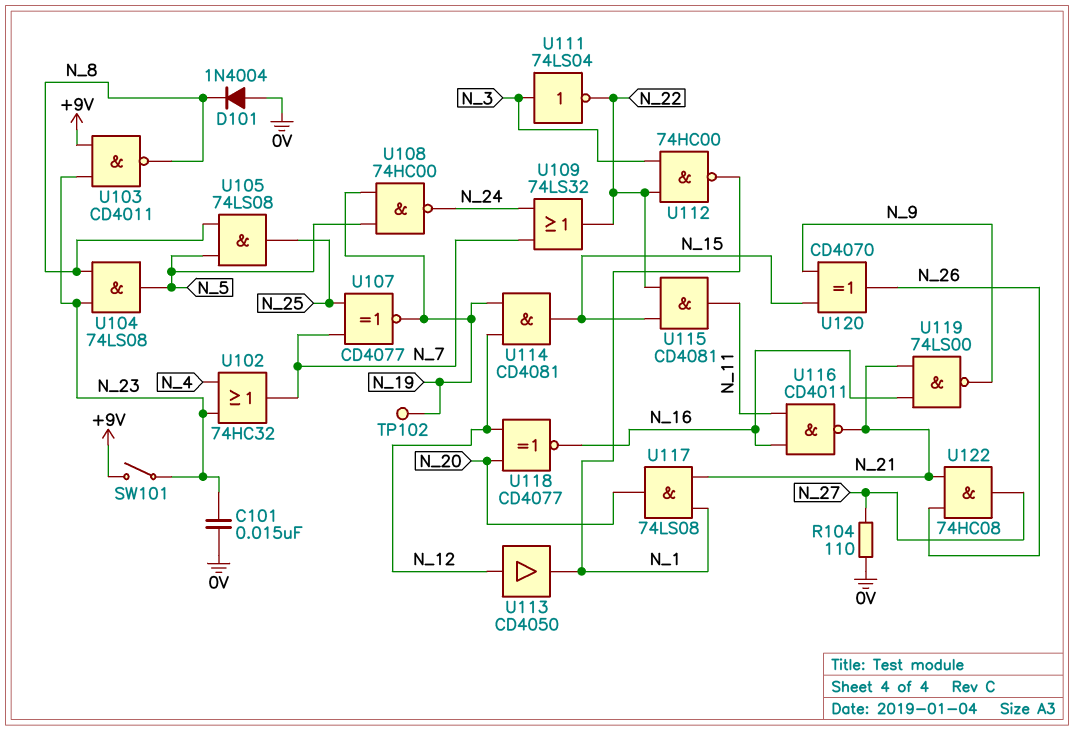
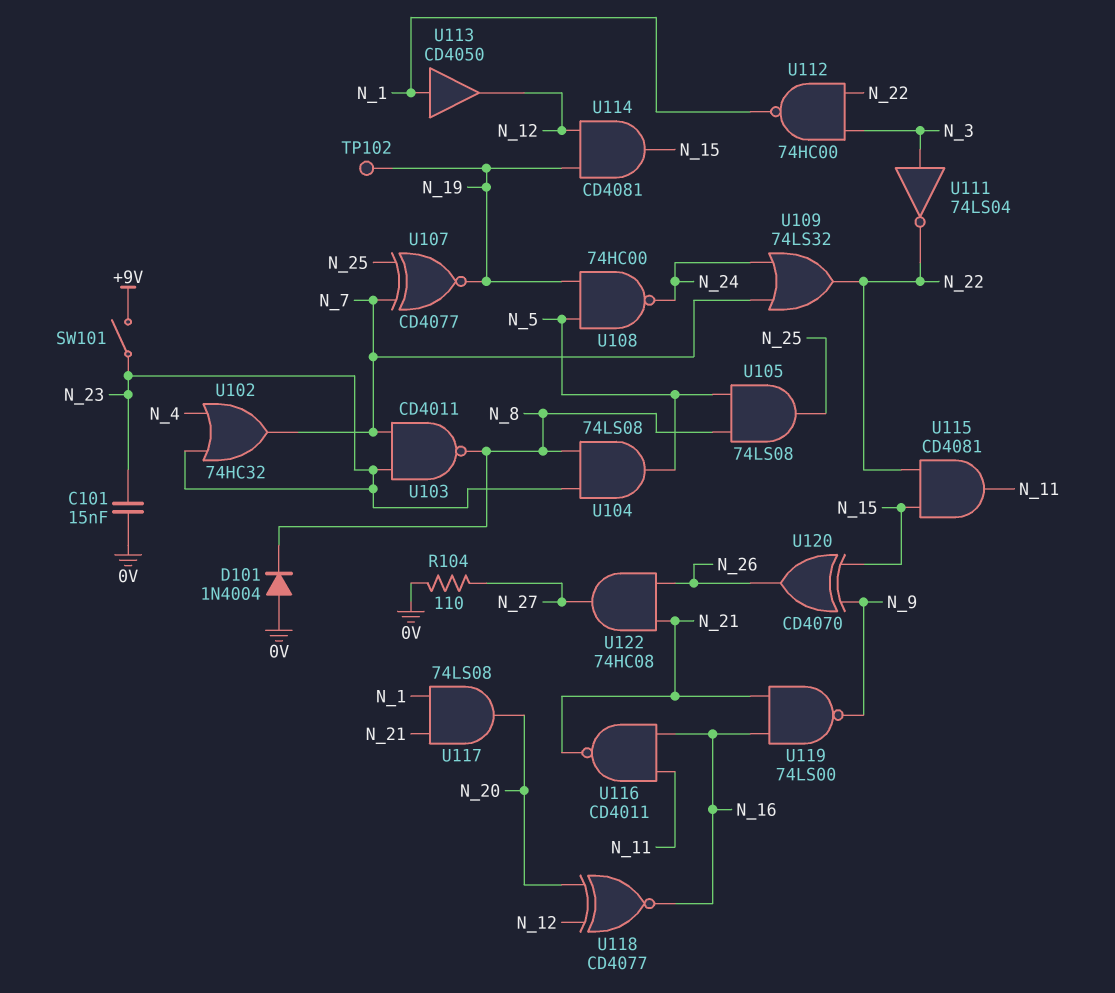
U103: NAND CD4011 (in +9V, in N_23, out N_8) -> NAND CD4011 (in N_7, in N_23, out N_8)
U113: buffer CD4050 (in N_12, out N_1) -> buffer CD4050 (in N_1, out N_12)

